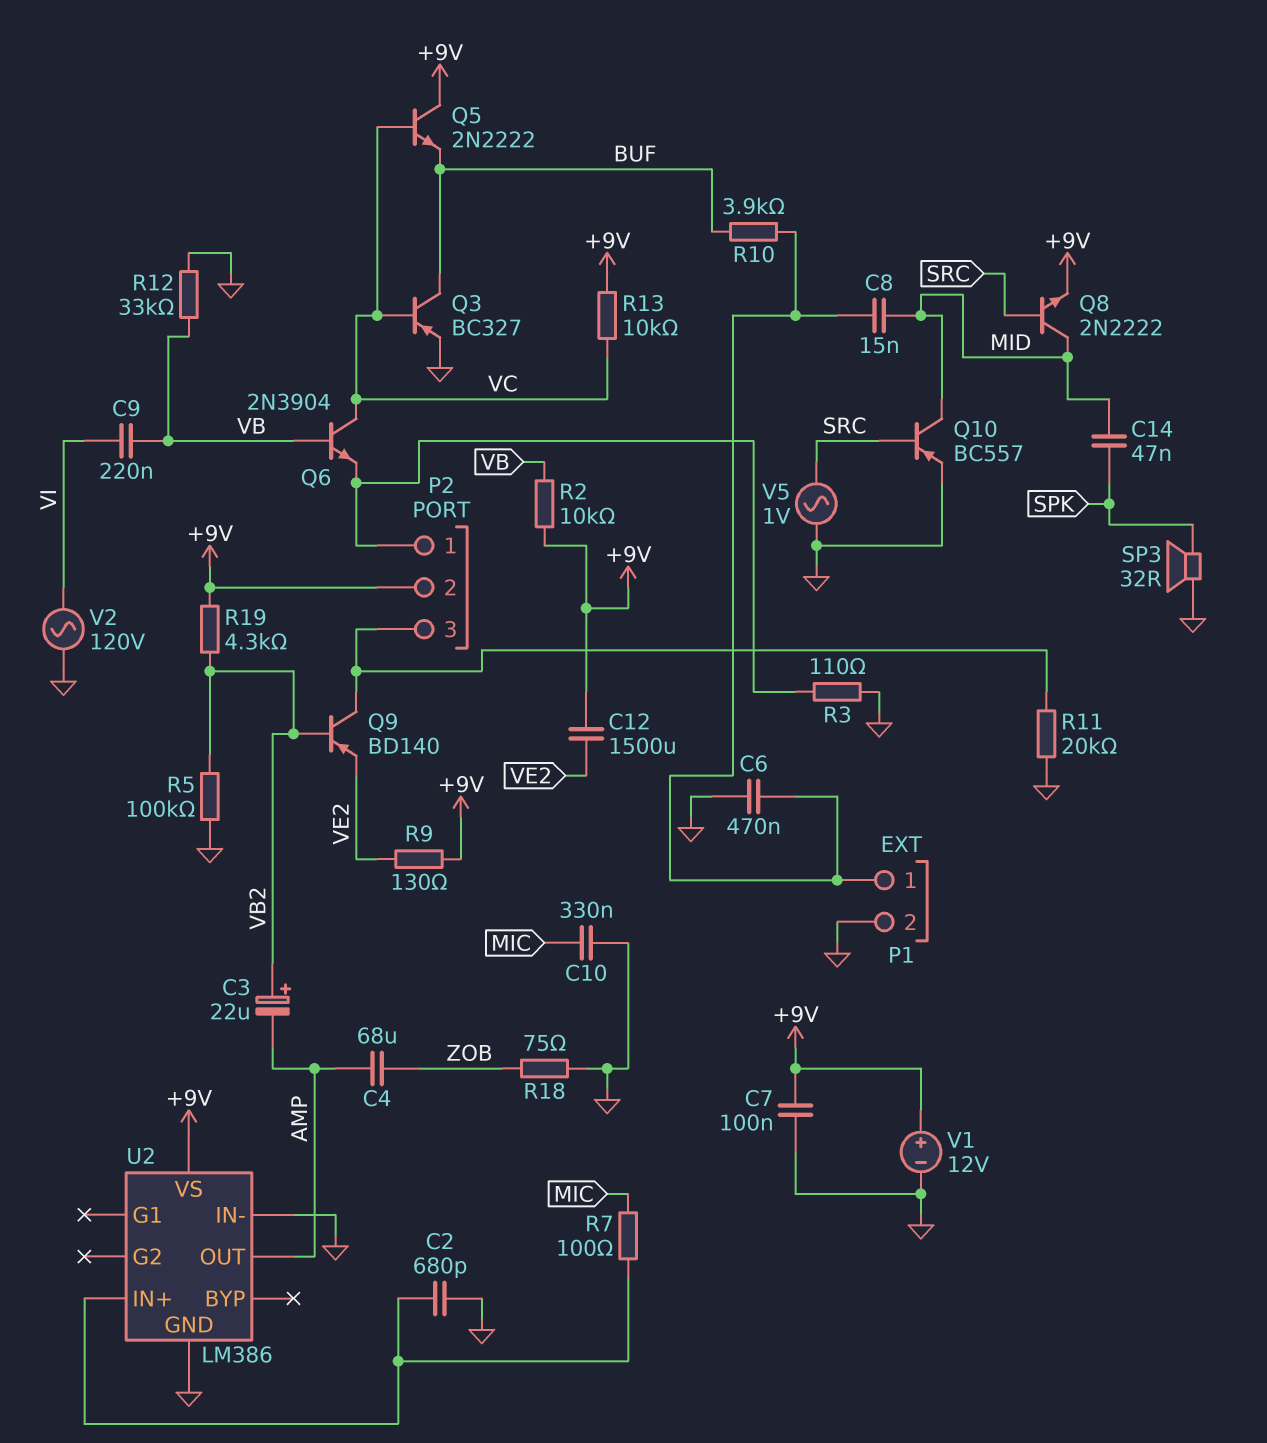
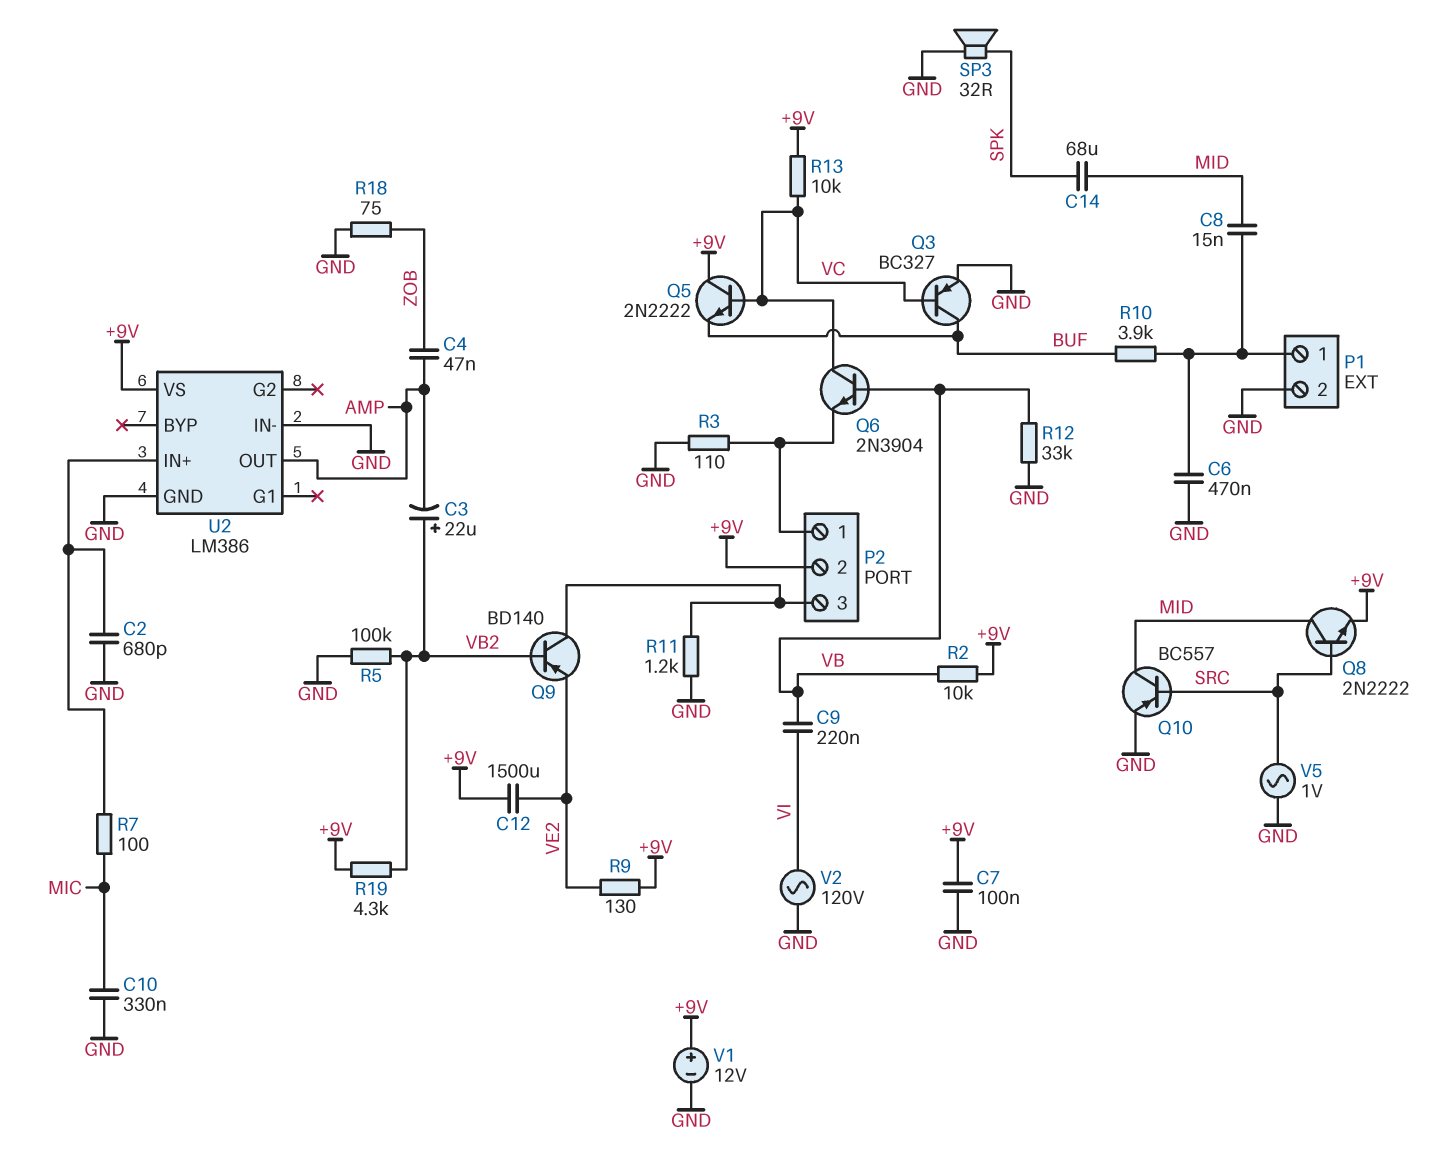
C4: 68uF (AMP, ZOB) -> 47nF (AMP, ZOB)
C14: 47nF (MID, SPK) -> 68uF (MID, SPK)
R11: 20k (GND, P2/3) -> 1.2k (GND, P2/3)

